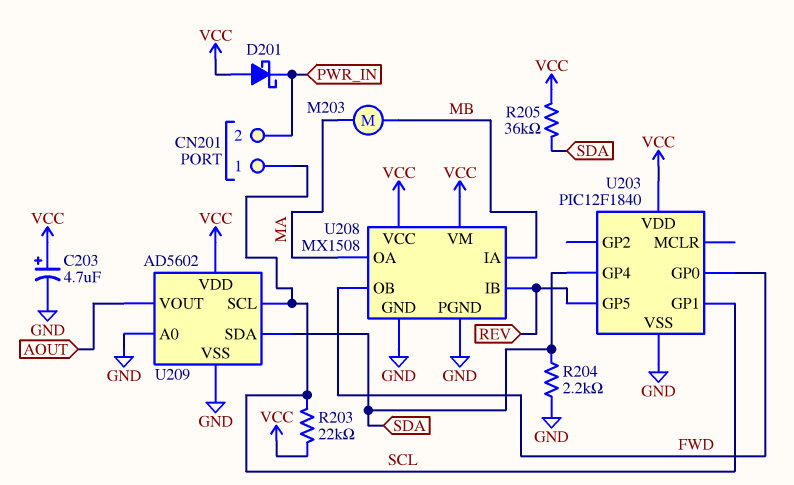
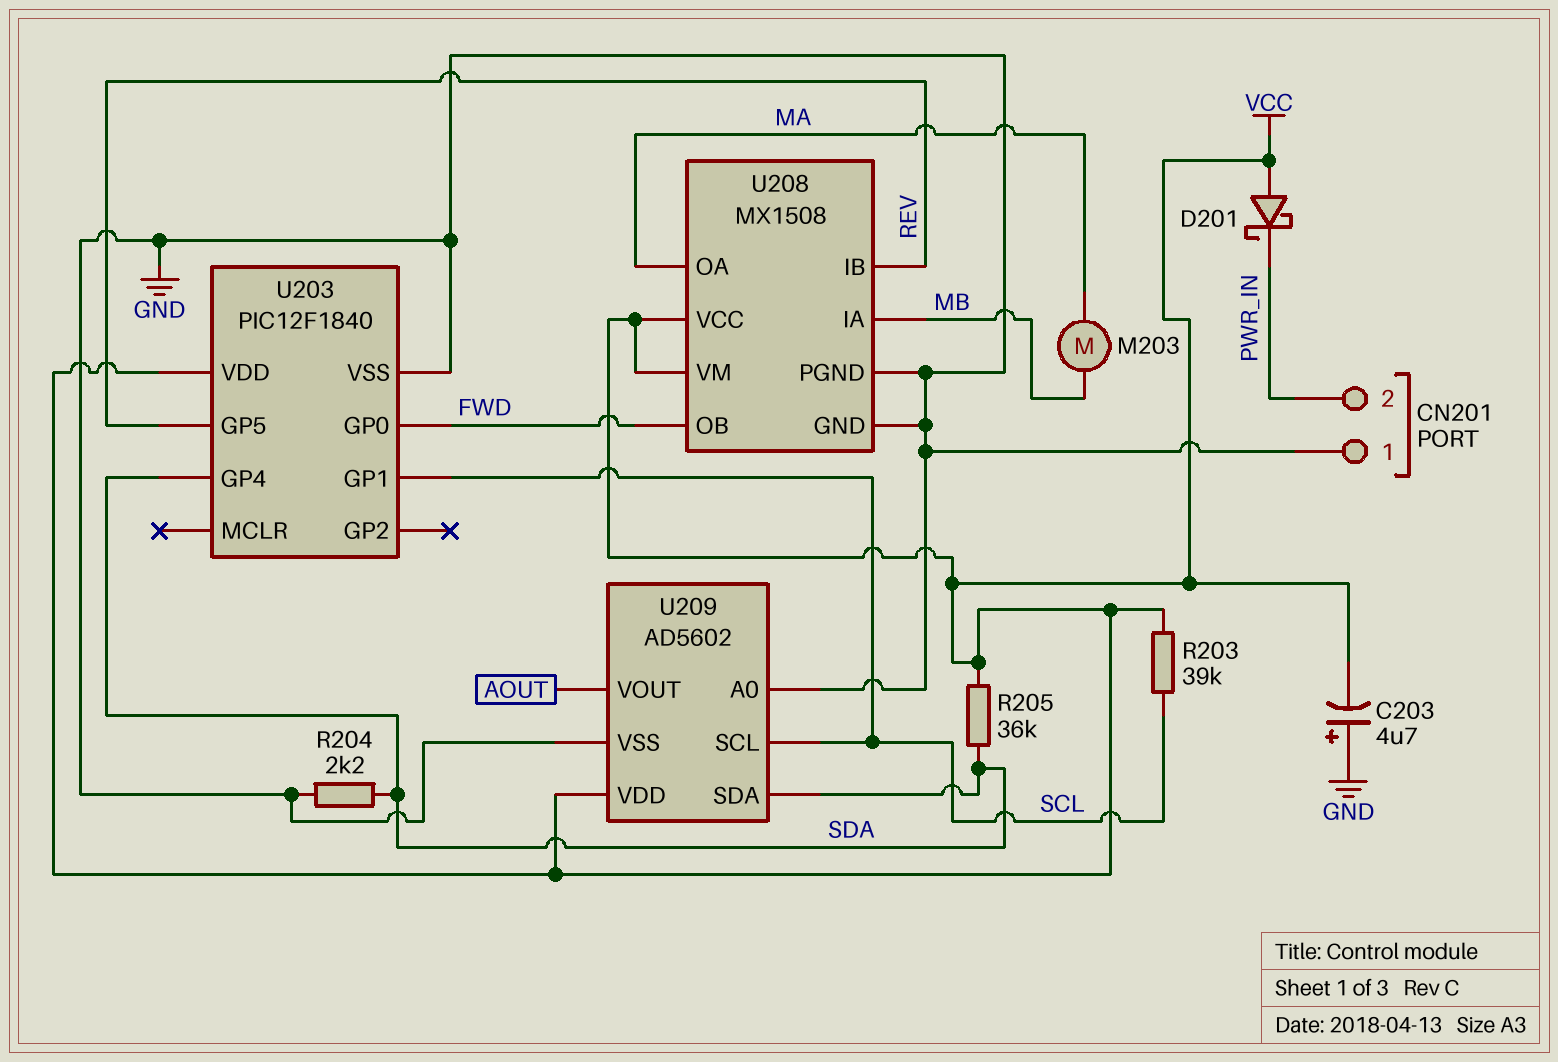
C203: 4.7uF (plus VCC, minus GND) -> 4.7uF (plus GND, minus VCC)
CN201 pin 1: SCL -> GND
R203: 22k (SCL, VCC) -> 39k (SCL, VCC)

